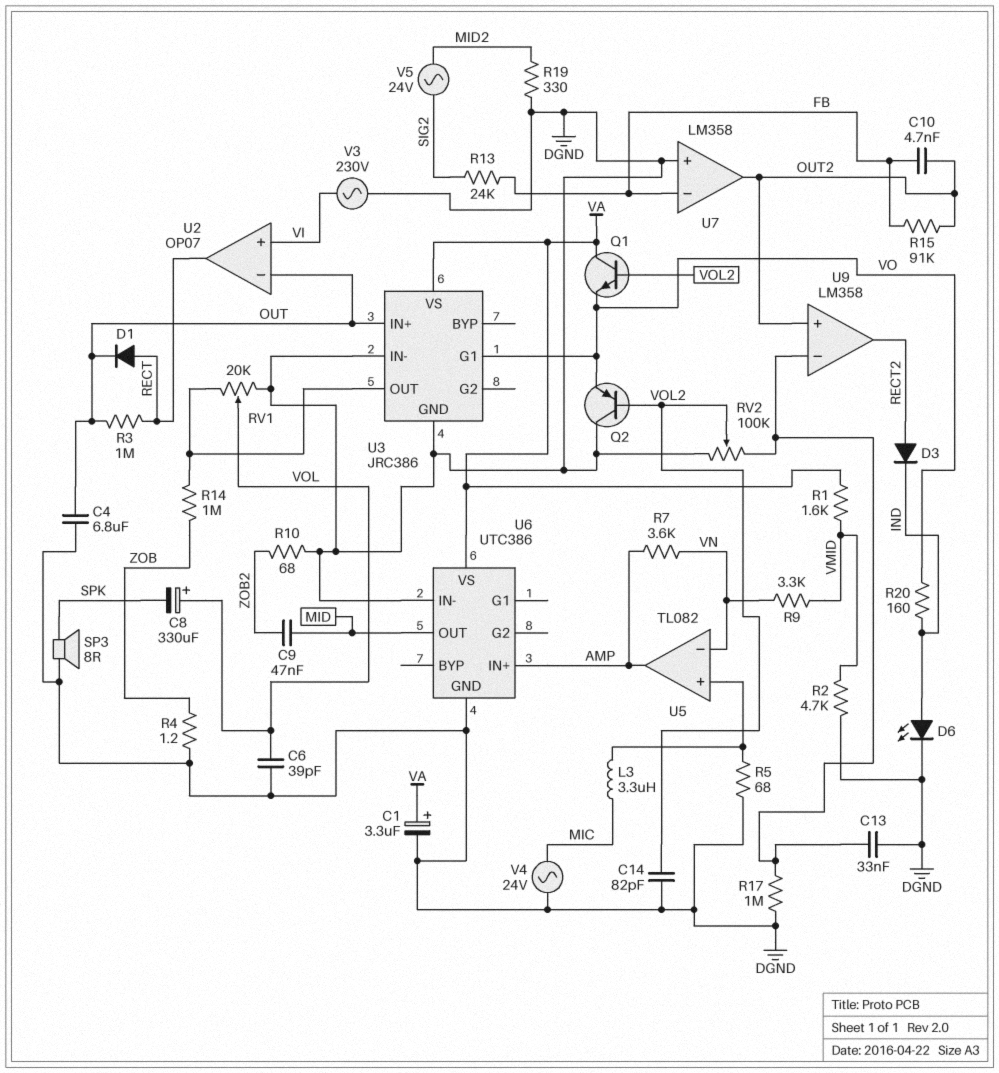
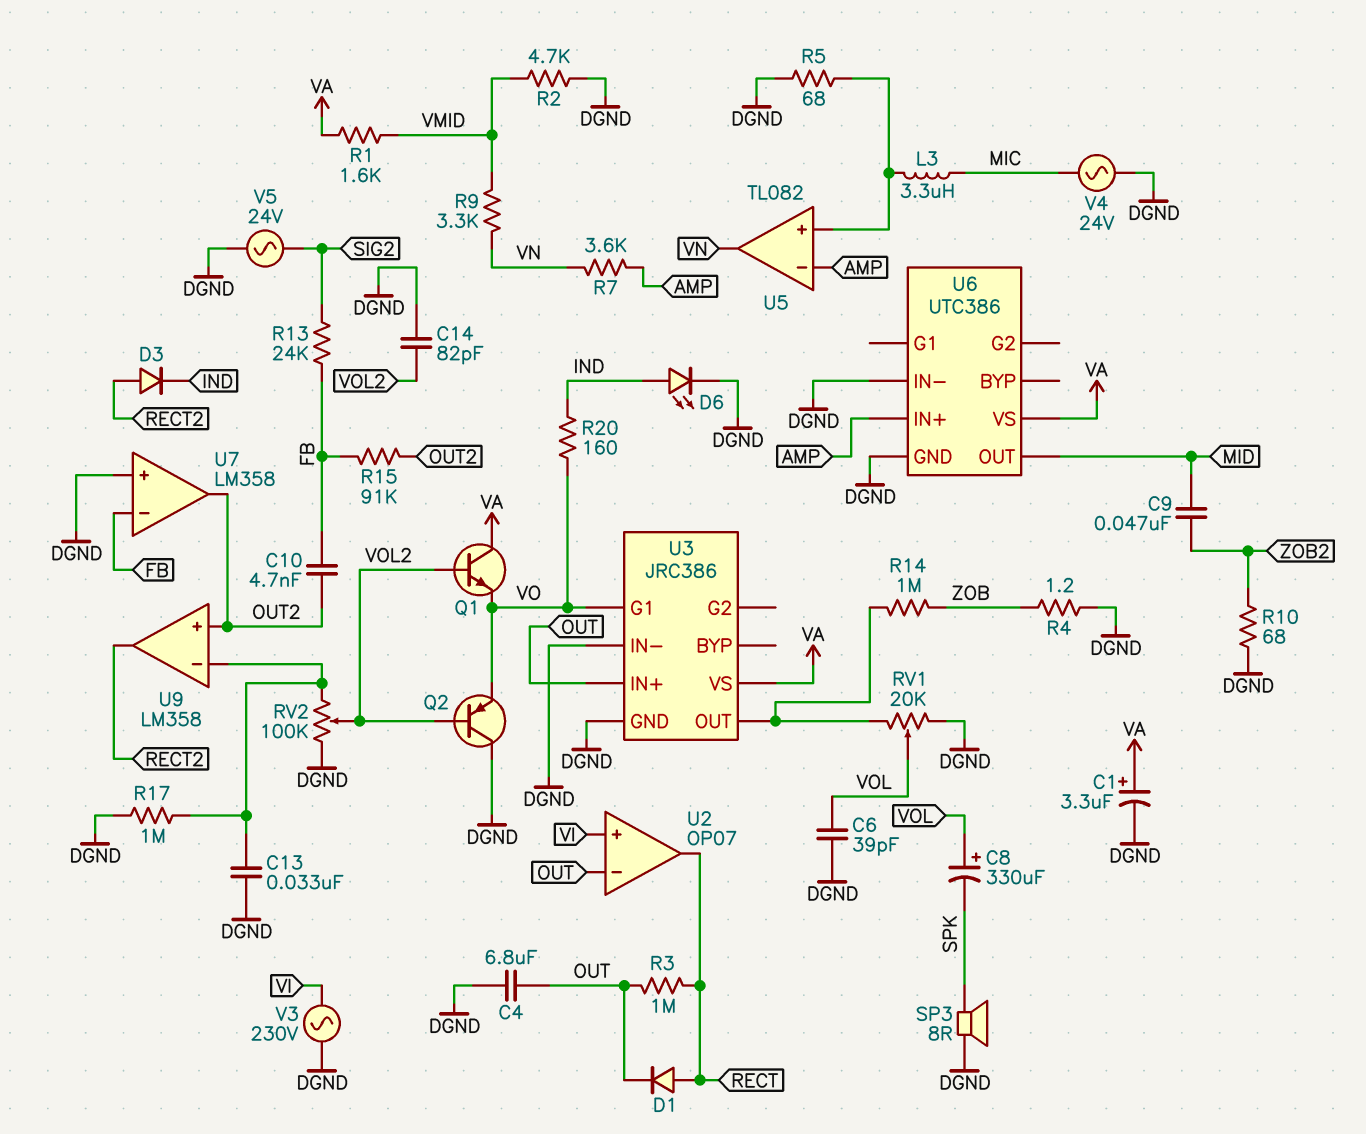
R19: 330 (DGND, MID2) -> none
U5 pin in-: VN -> AMP
U5 pin out: AMP -> VN
V5: AC 24V (MID2, SIG2) -> AC 24V (DGND, SIG2)

